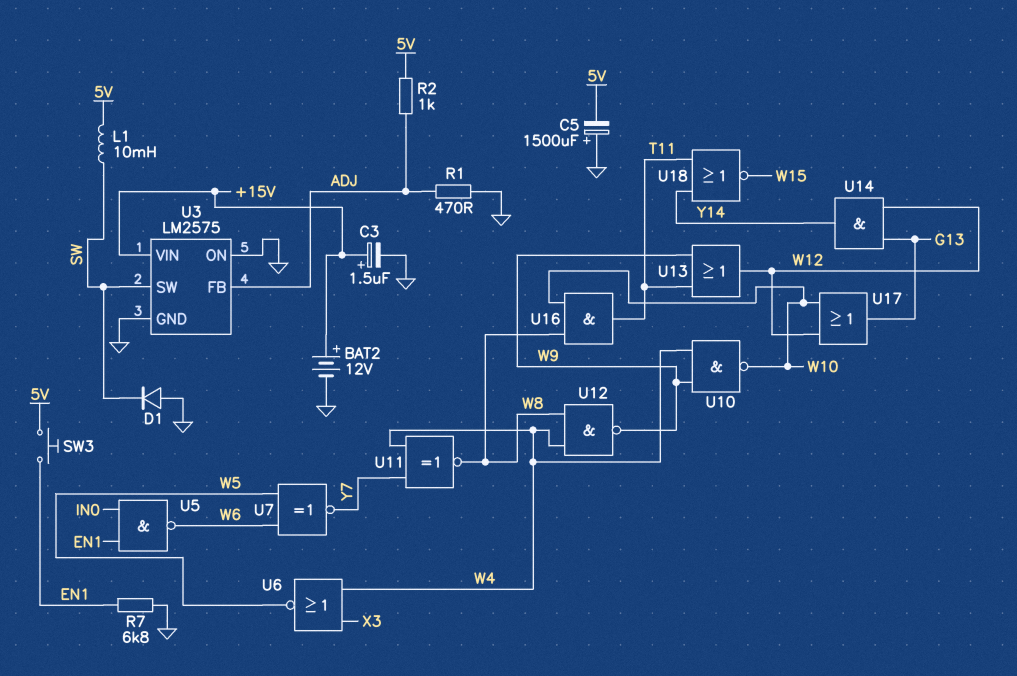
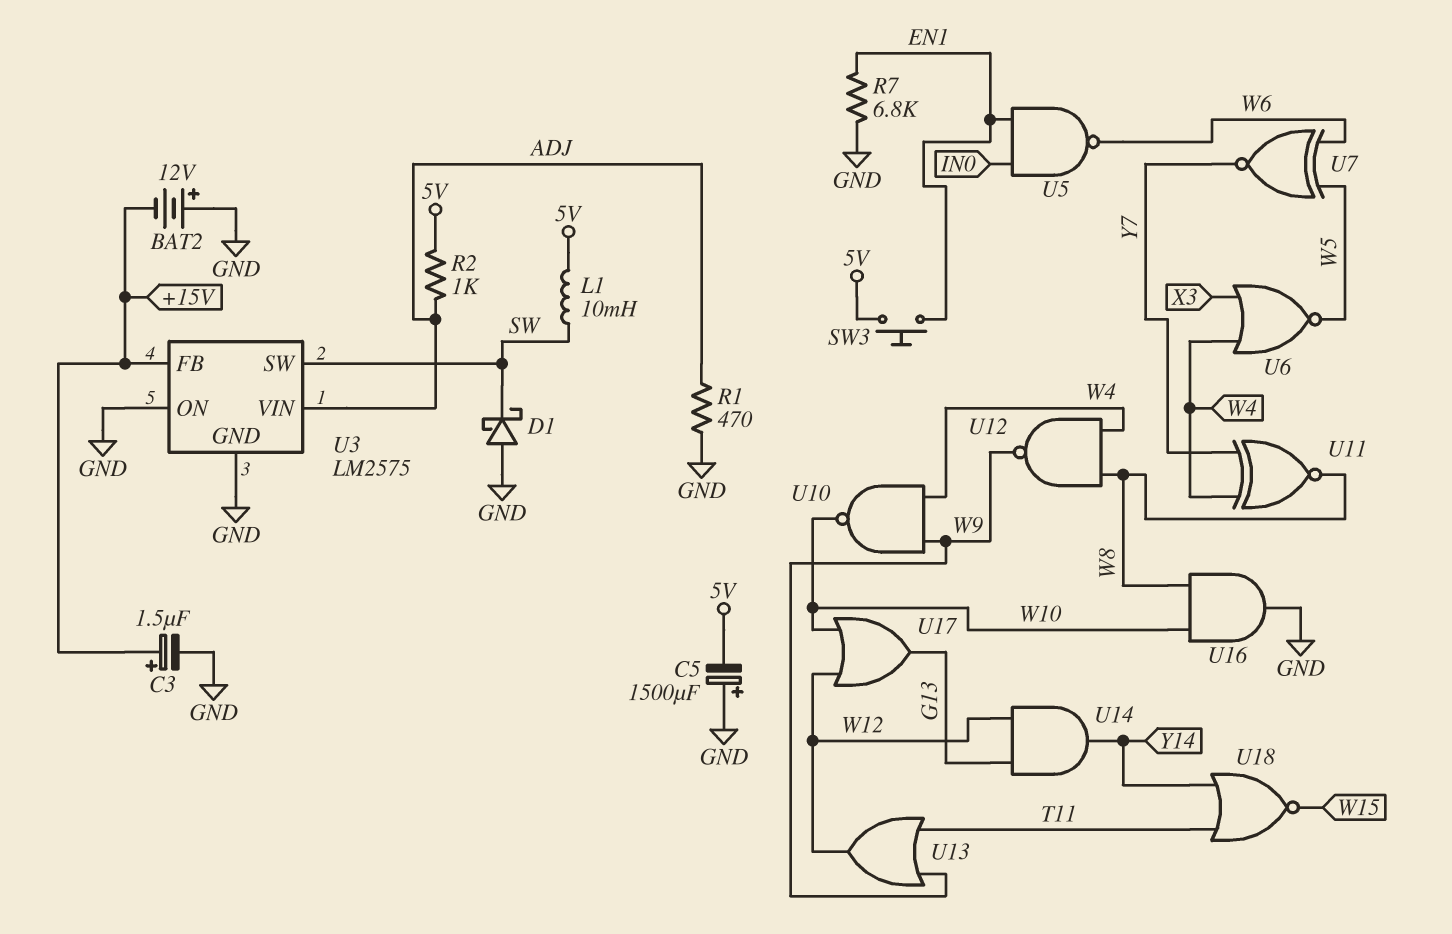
BAT2: 12V (plus +15V, minus GND) -> 12V (plus GND, minus +15V)
D1: diode (A GND, K SW) -> schottky (A GND, K SW)
U3 pin FB: ADJ -> +15V
U3 pin VIN: +15V -> ADJ
U16: AND (in W8, in W10, out T11) -> AND (in W8, in W10, out GND)

